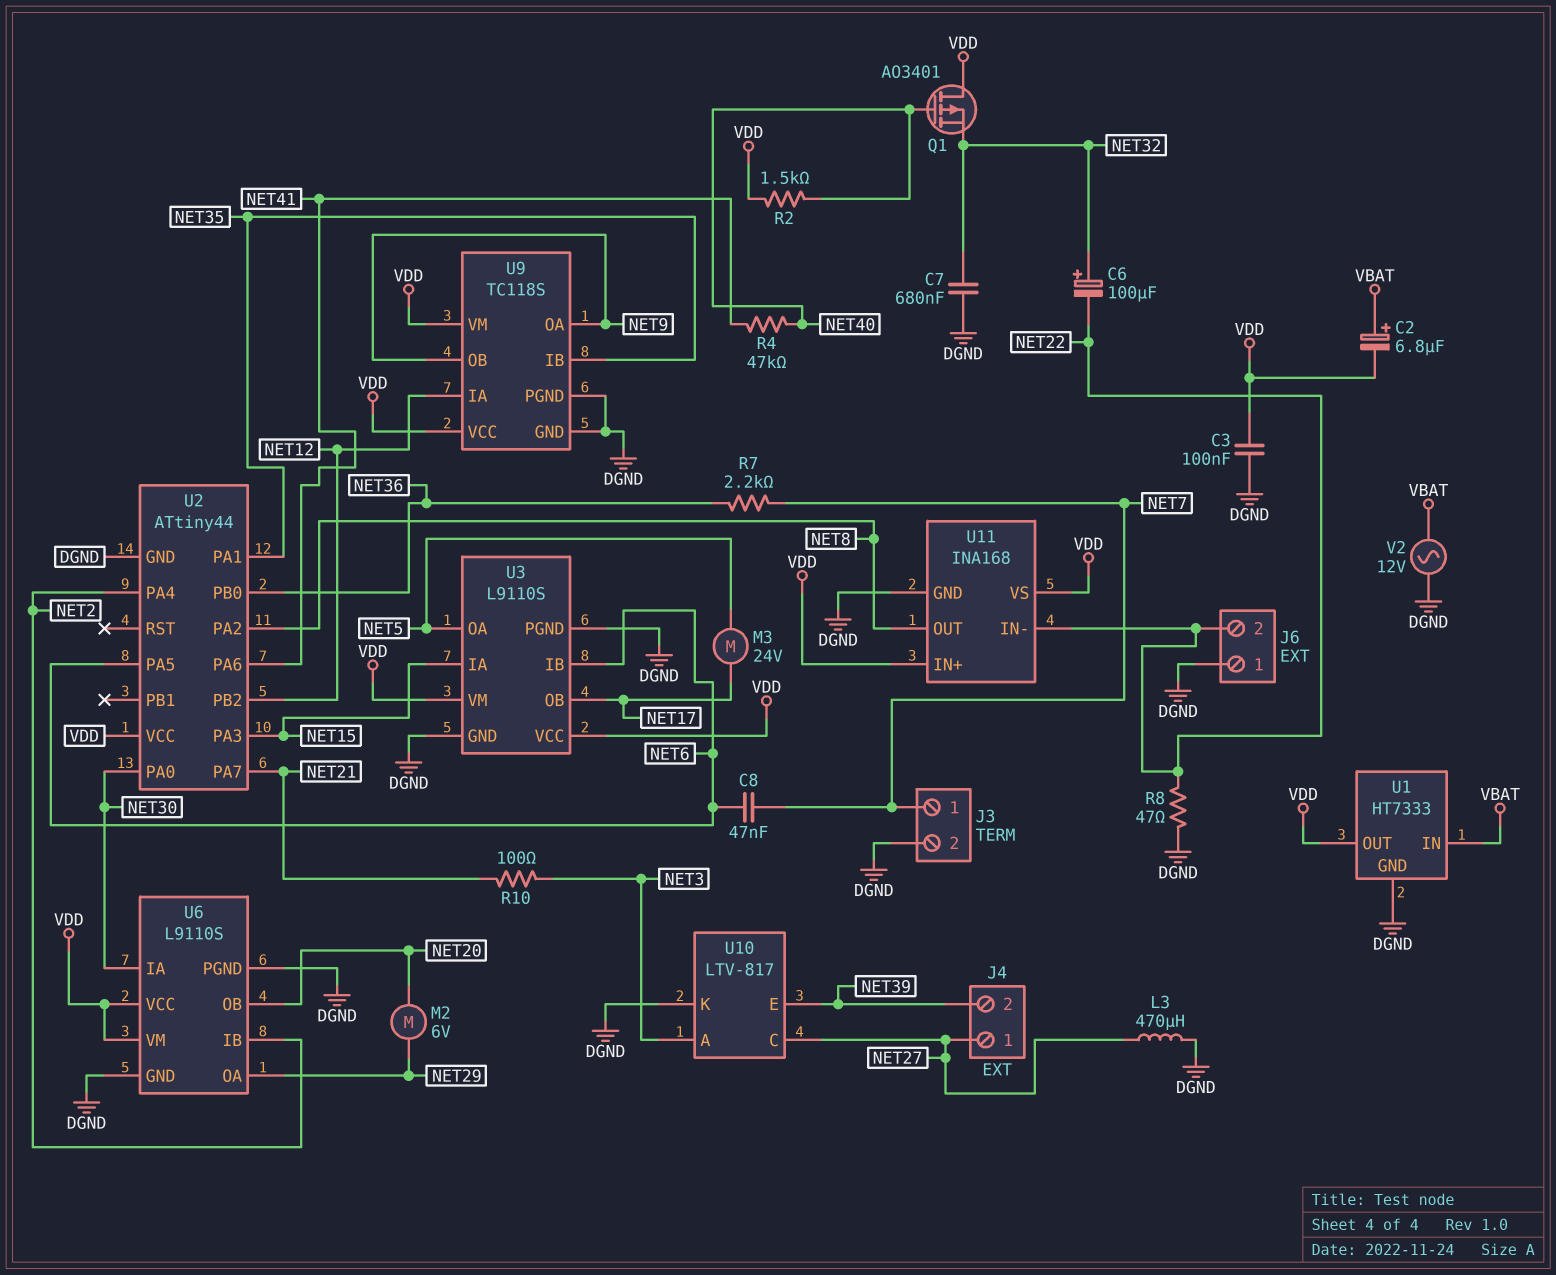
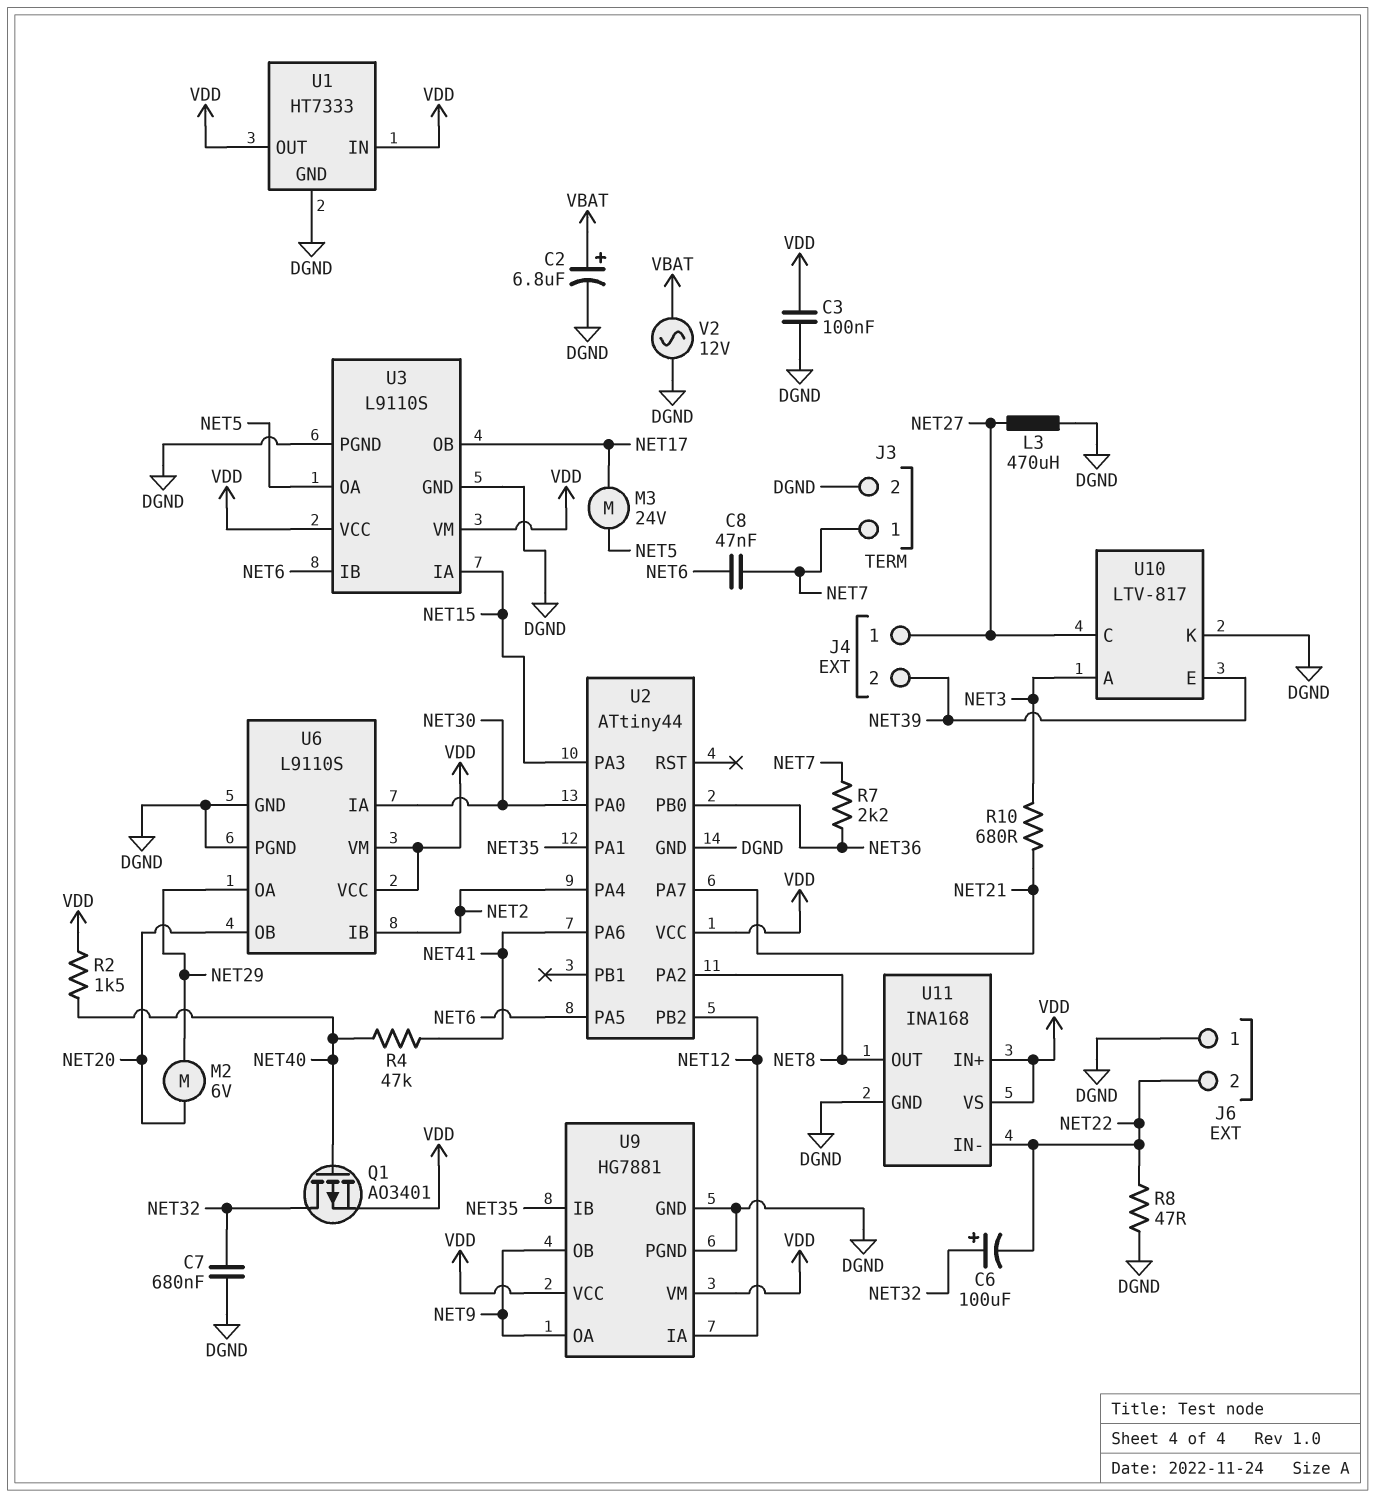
C2: 6.8uF (plus VBAT, minus VDD) -> 6.8uF (plus VBAT, minus DGND)
Q1: PMOS AO3401 (G NET40, D VDD, S NET32) -> PMOS AO3401 (G NET40, D NET32, S VDD)
R10: 100 (NET3, NET21) -> 680 (NET3, NET21)
U1 pin IN: VBAT -> VDD
U9: TC118S -> HG7881

